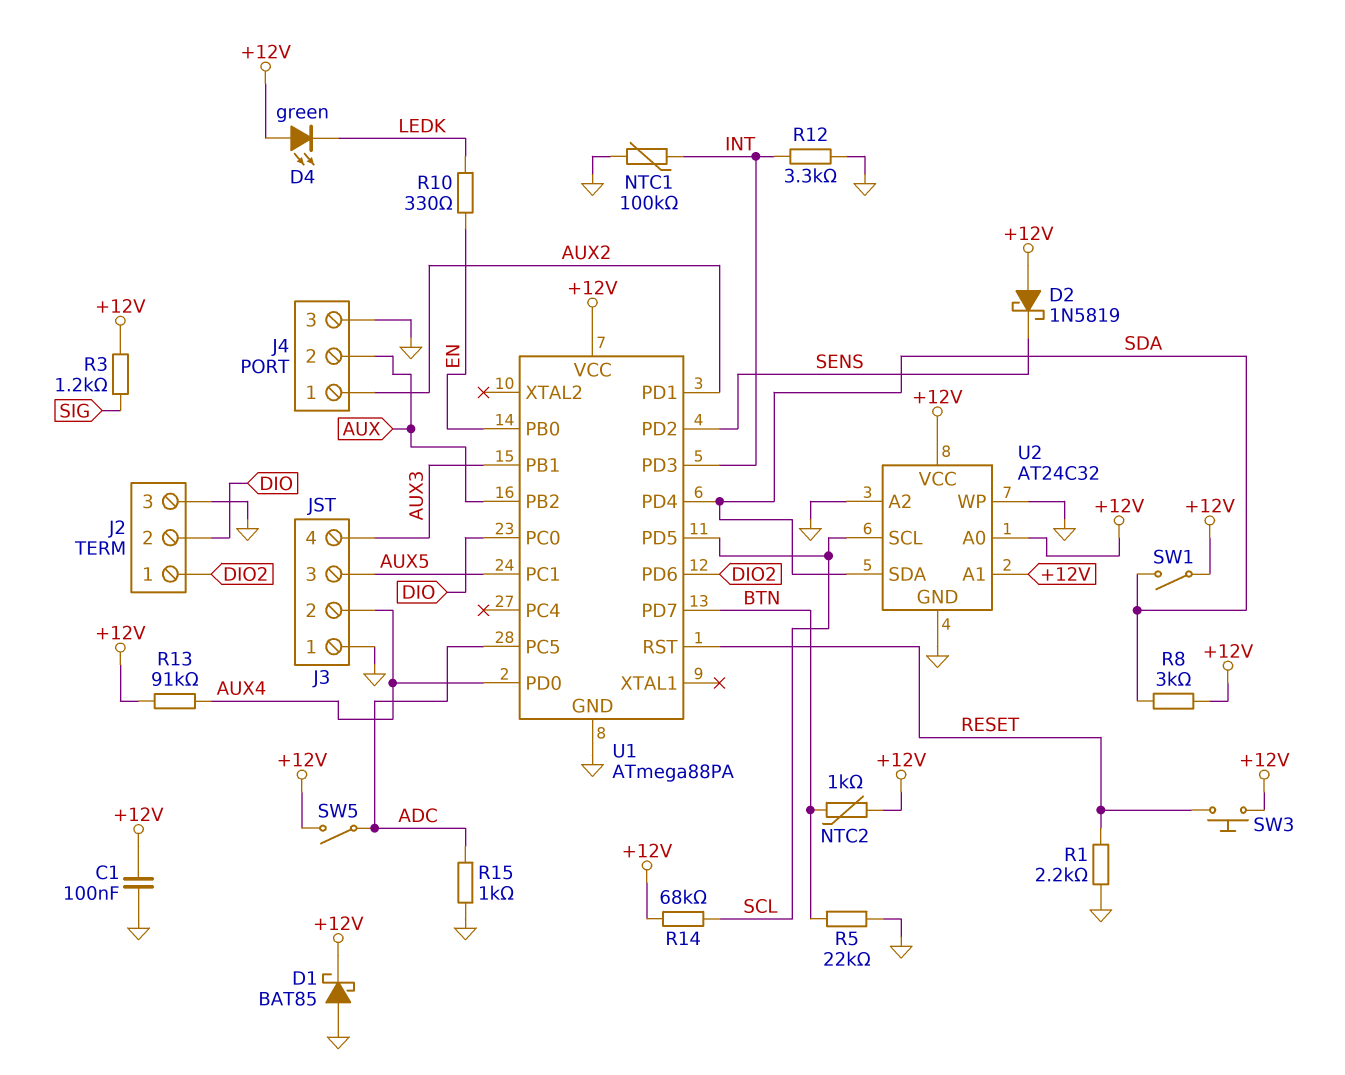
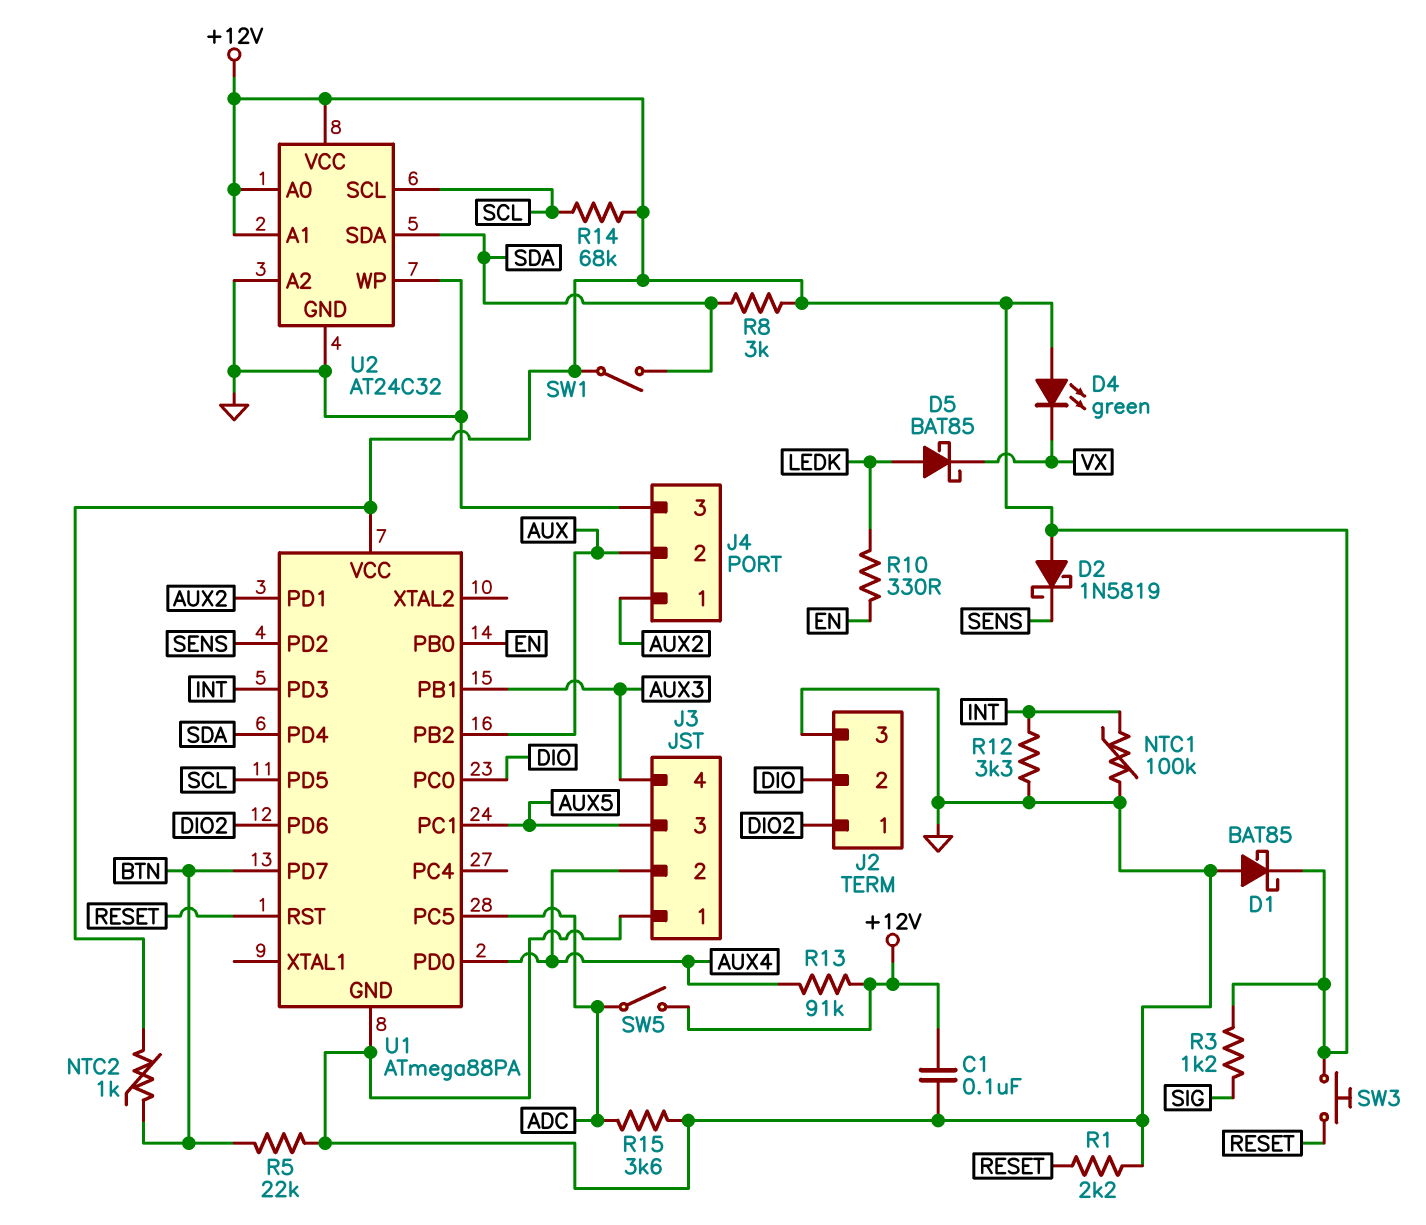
D4: LED green (A +12V, K LEDK) -> LED green (A +12V, K VX)
D5: none -> schottky BAT85 (A LEDK, K VX)
R15: 1k (ADC, GND) -> 3.6k (ADC, GND)

